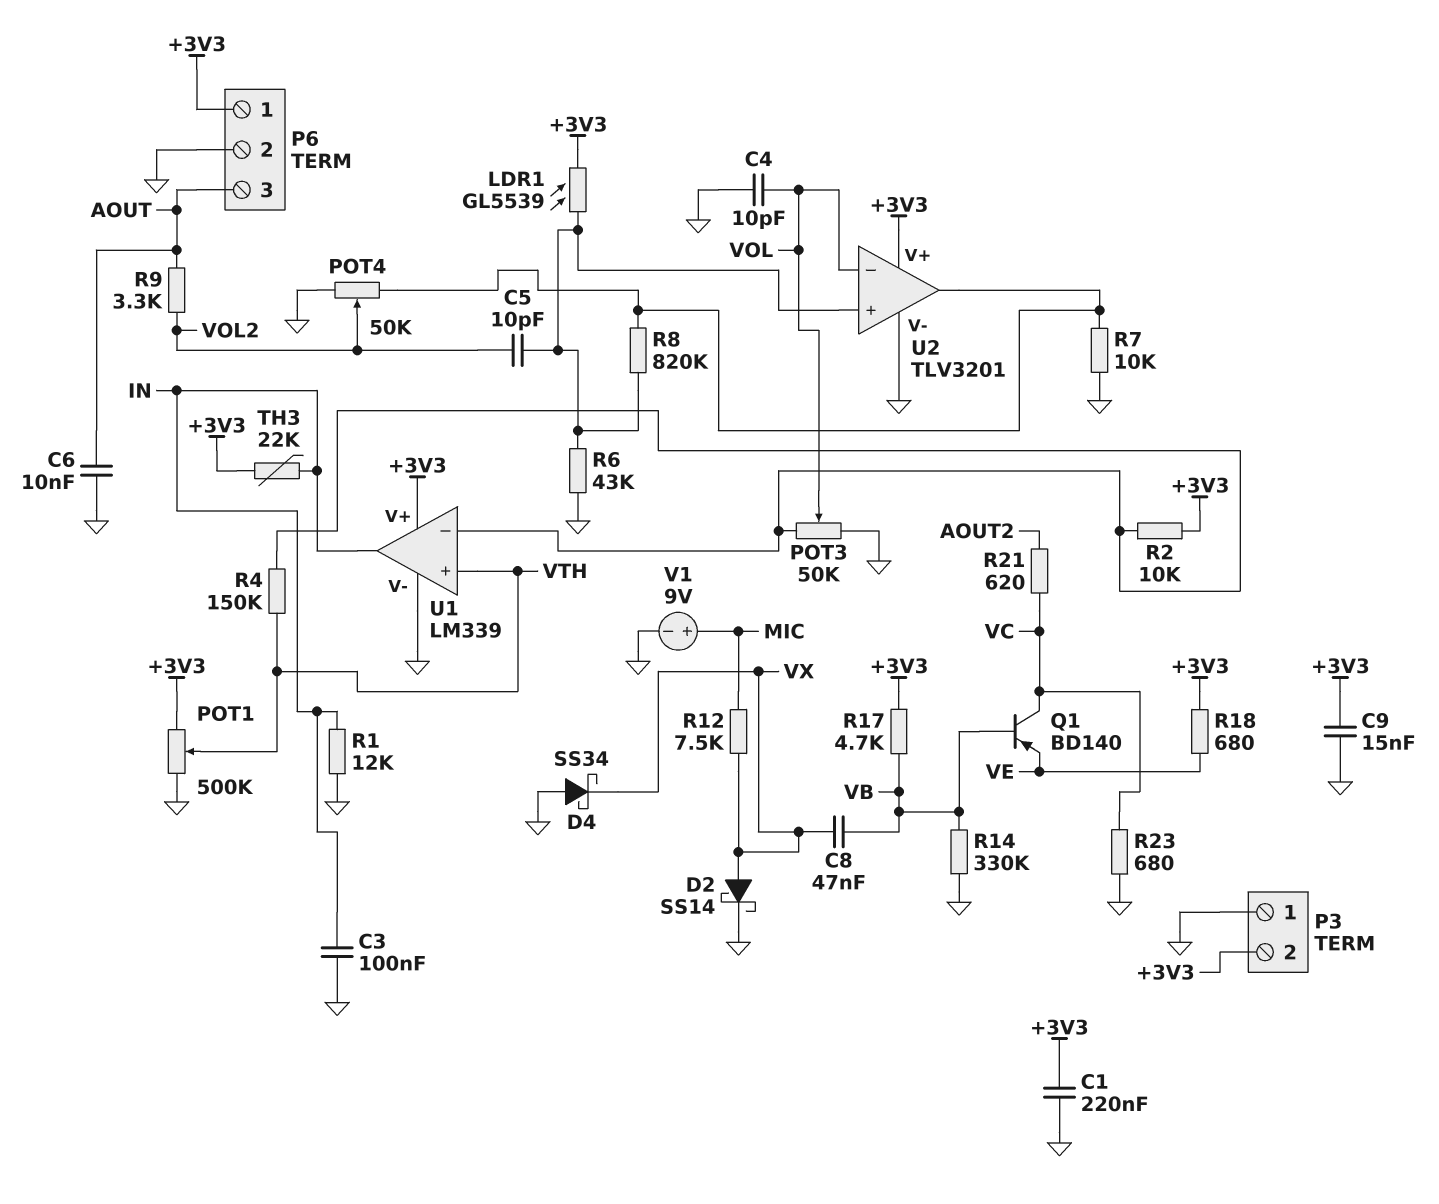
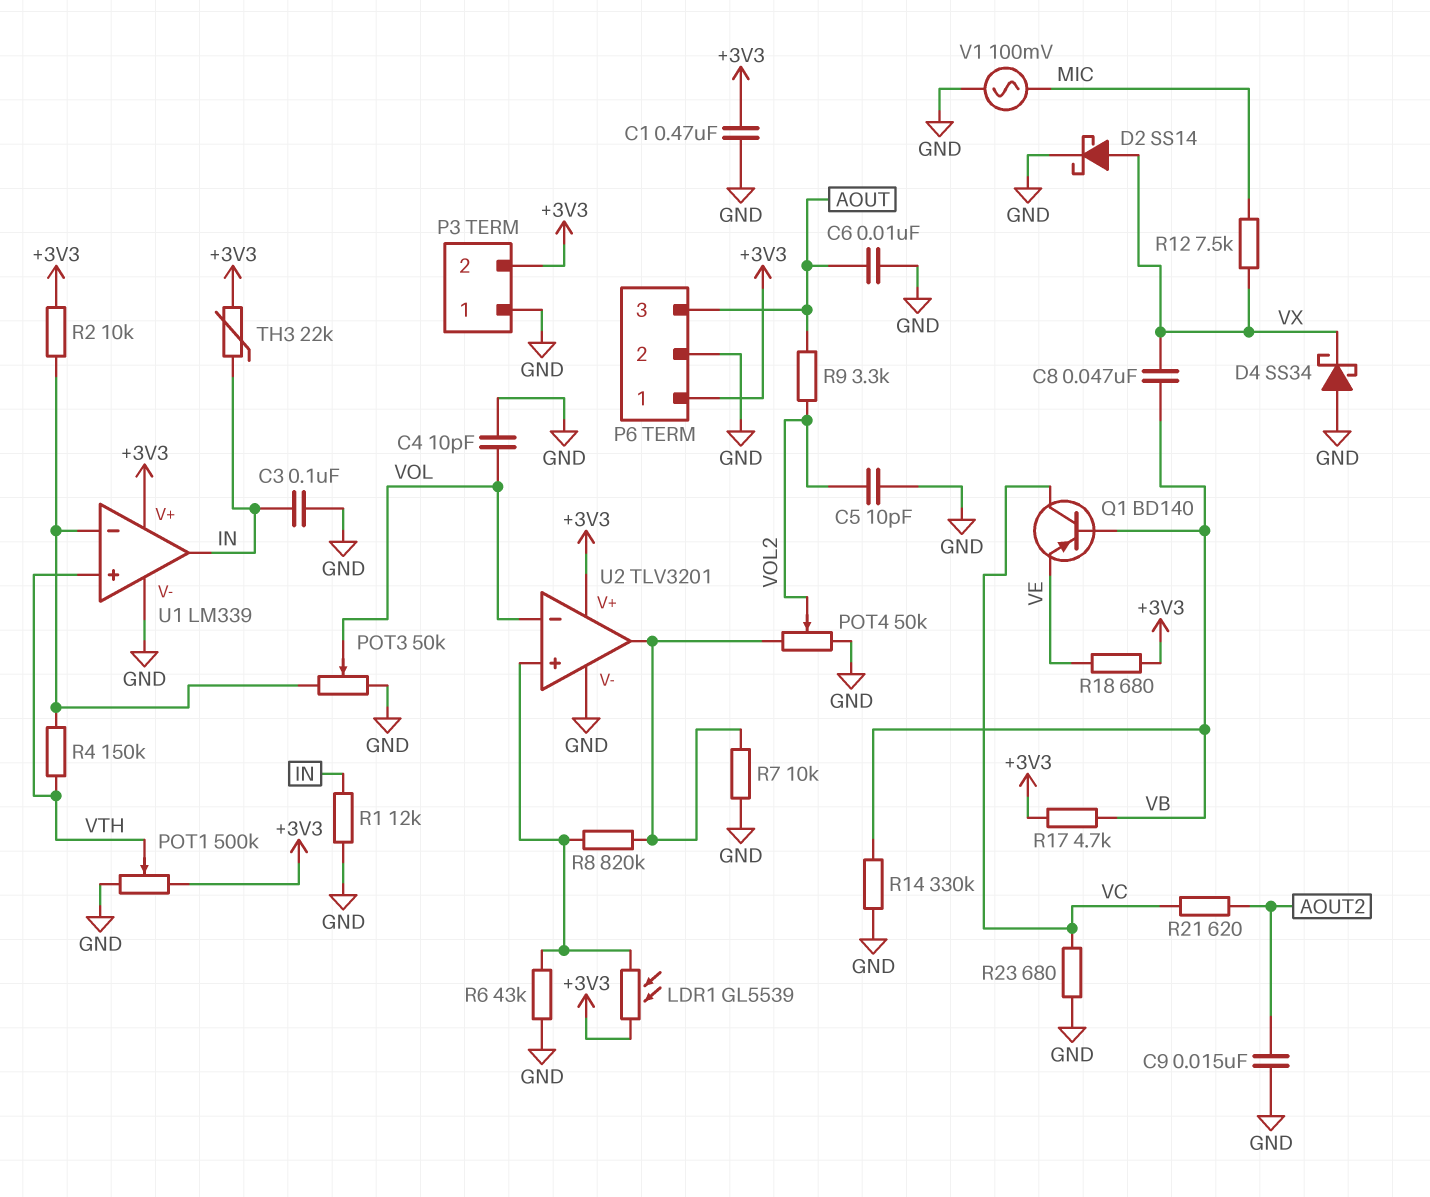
C1: 220nF (+3V3, GND) -> 470nF (+3V3, GND)
C5: 10pF (U2/in+, VOL2) -> 10pF (GND, VOL2)
C9: 15nF (+3V3, GND) -> 15nF (AOUT2, GND)
V1: 9V (plus MIC, minus GND) -> AC 100mV (GND, MIC)

